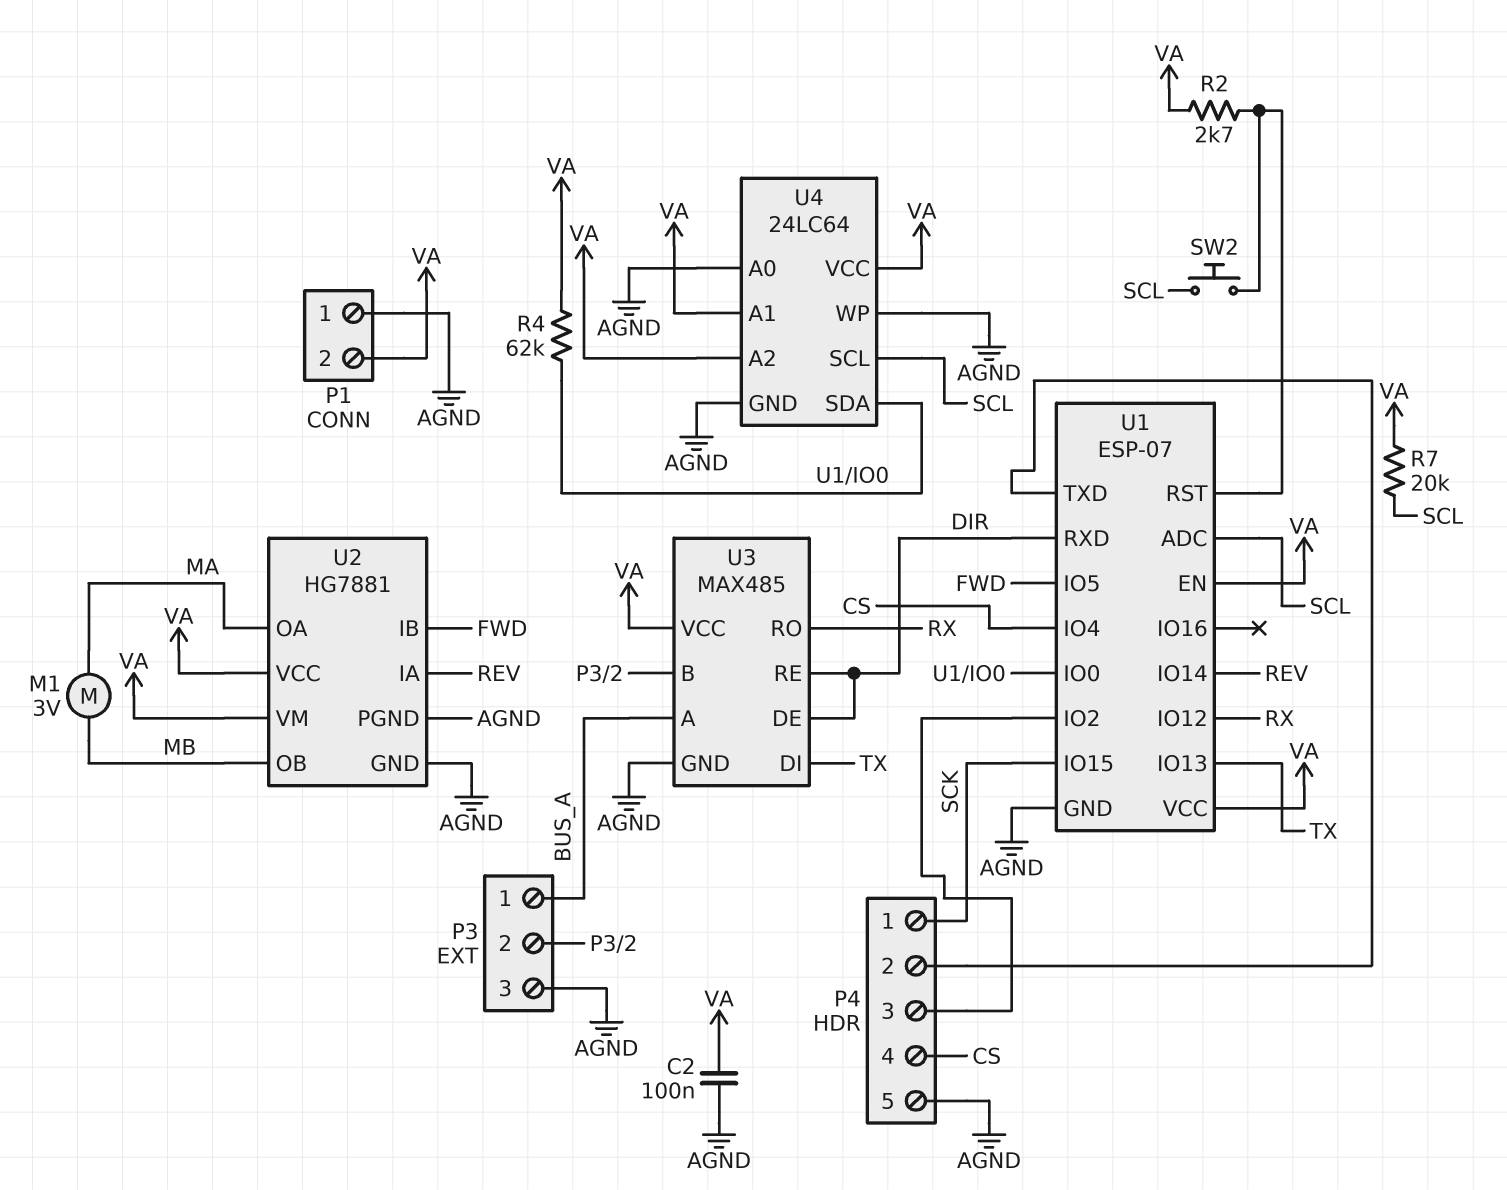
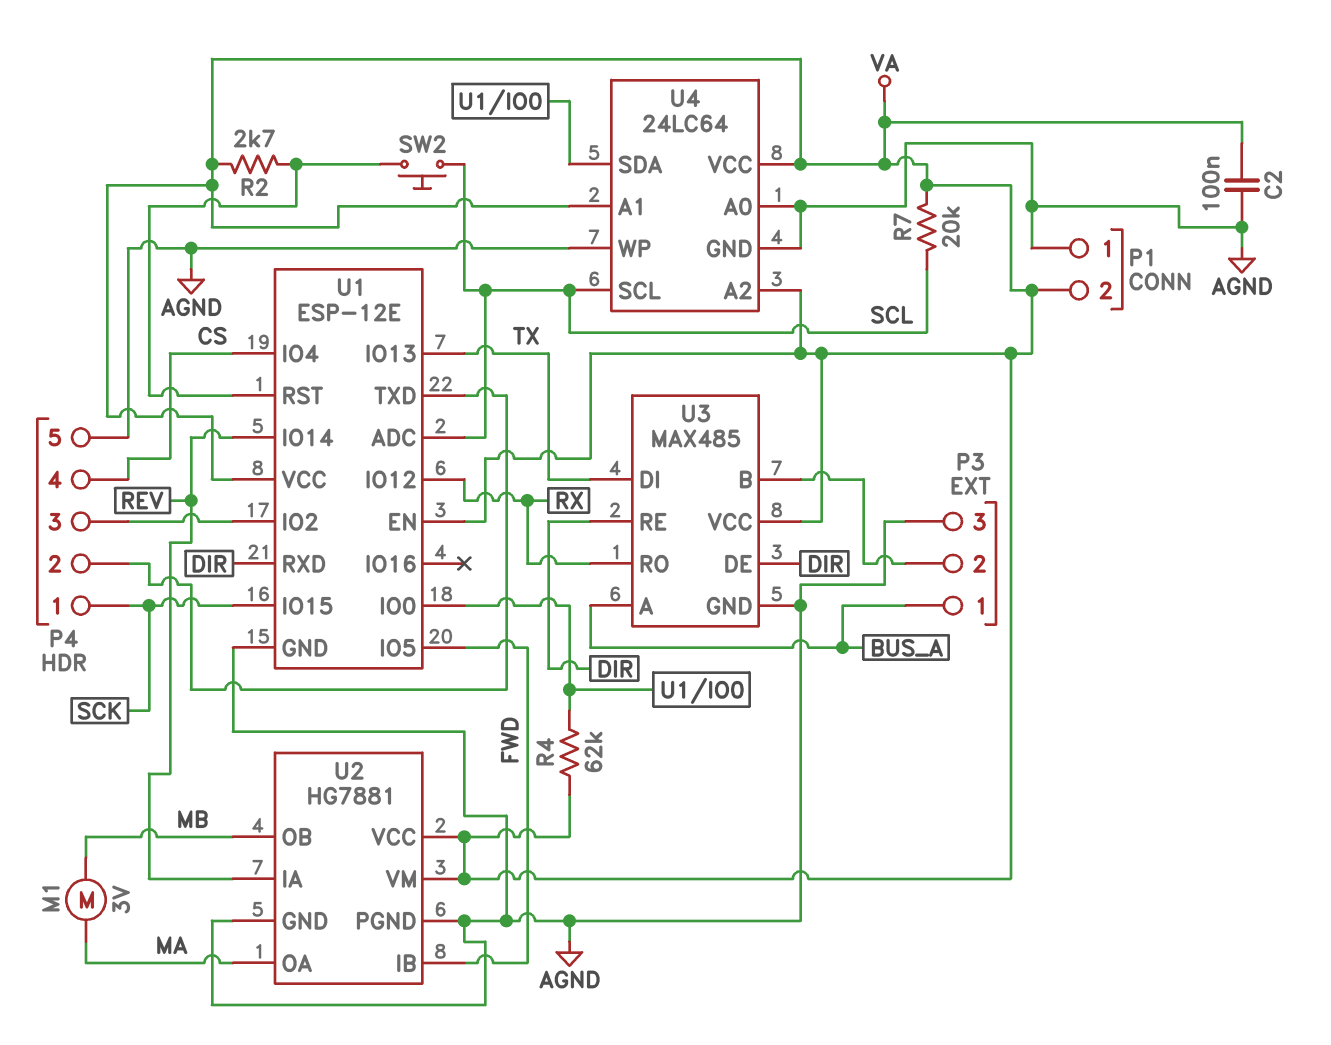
U1: ESP-07 -> ESP-12E

